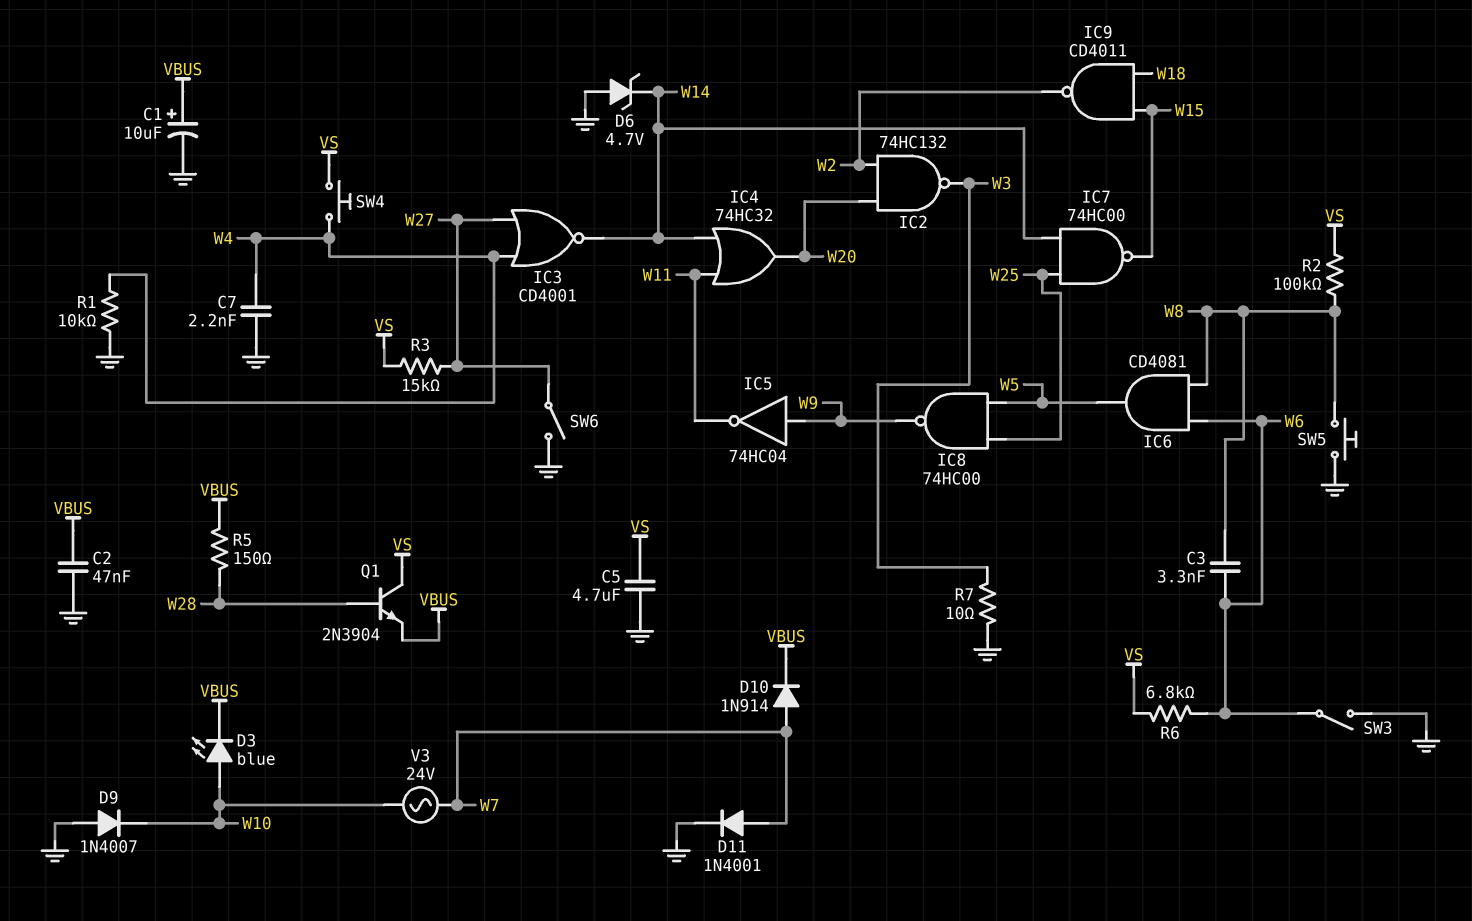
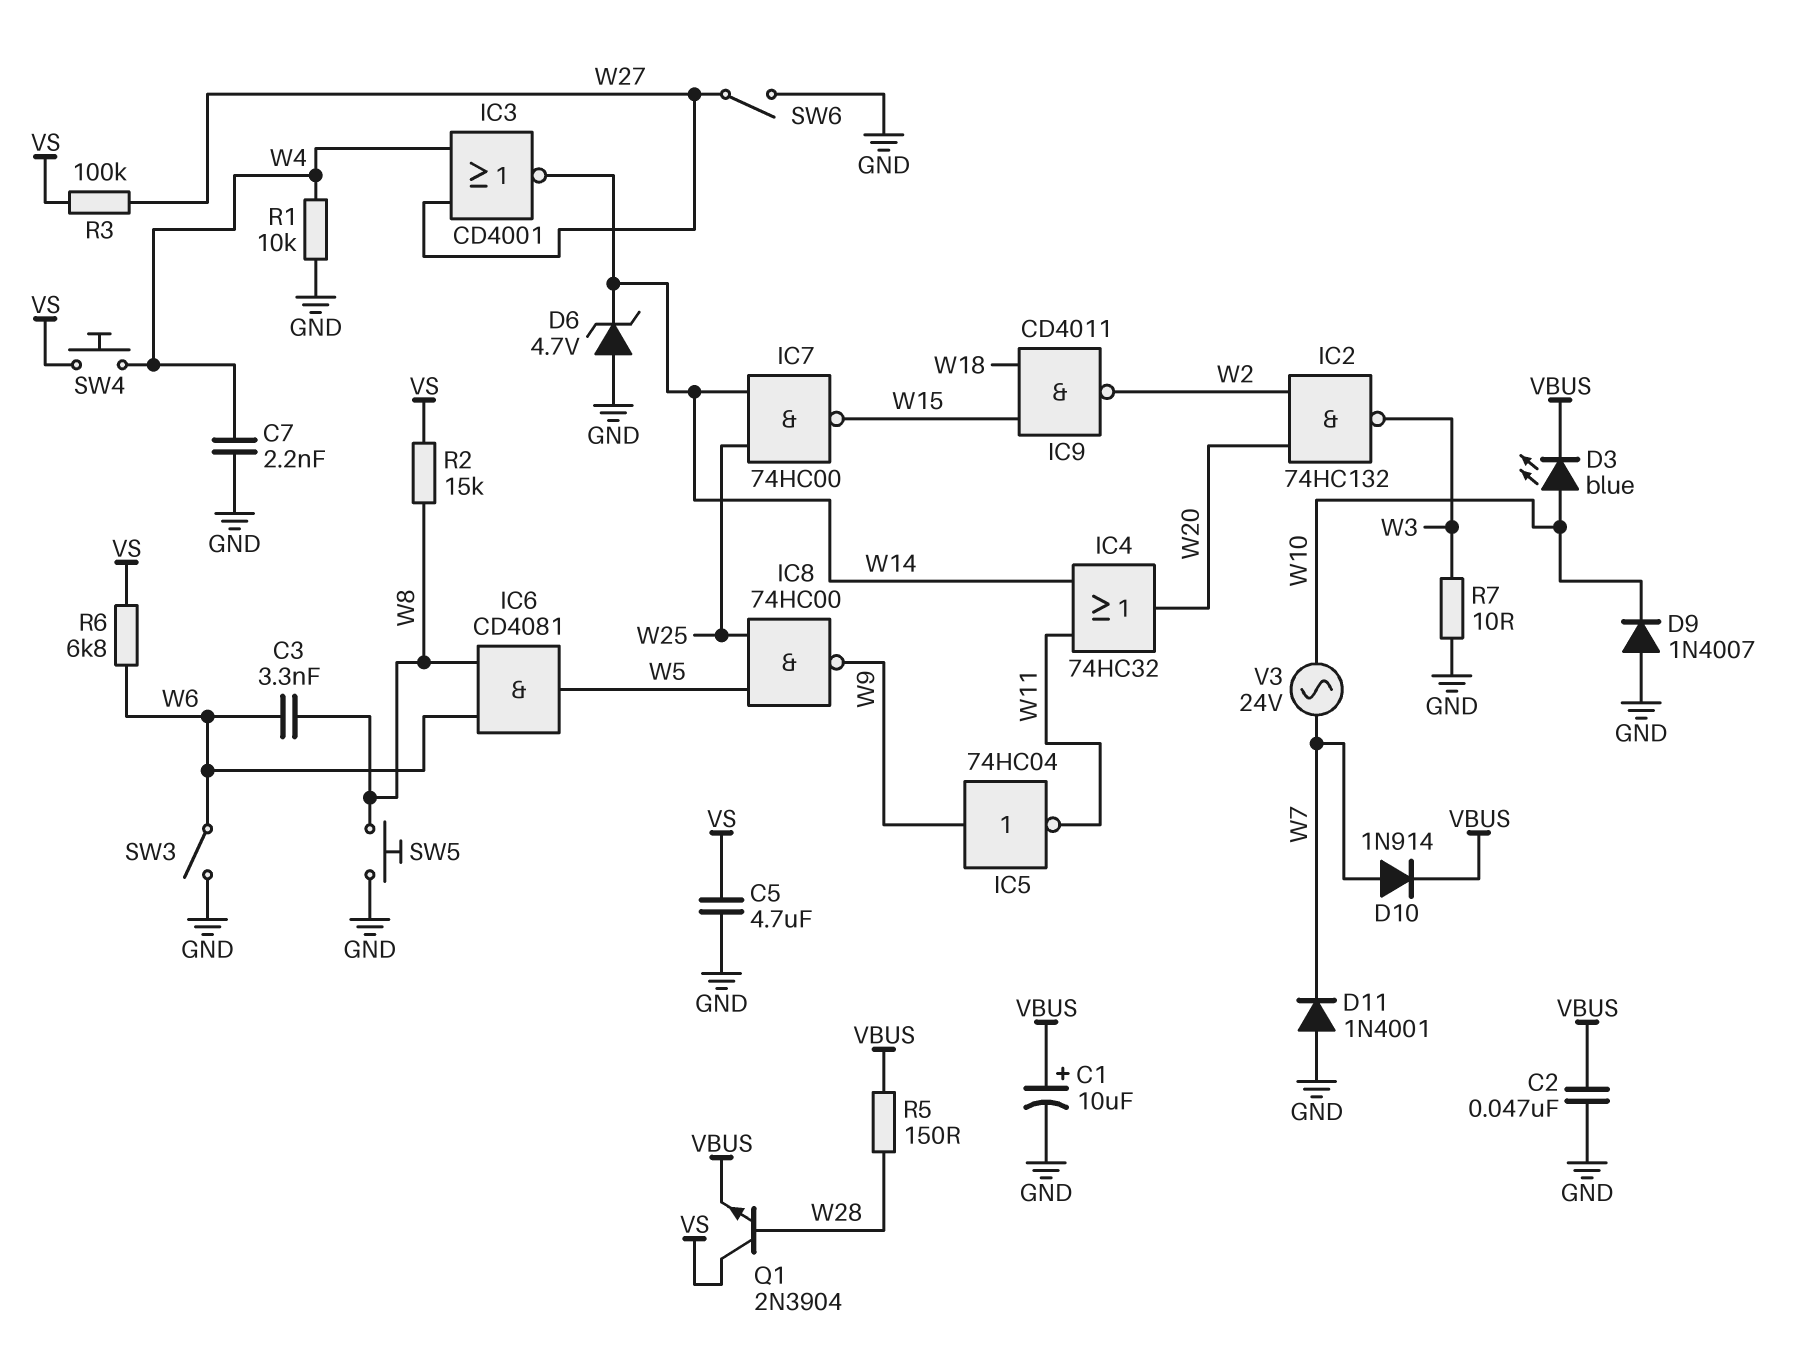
D11: diode 1N4001 (A W7, K GND) -> diode 1N4001 (A GND, K W7)
R2: 100k (VS, W8) -> 15k (VS, W8)
R3: 15k (VS, W27) -> 100k (VS, W27)

